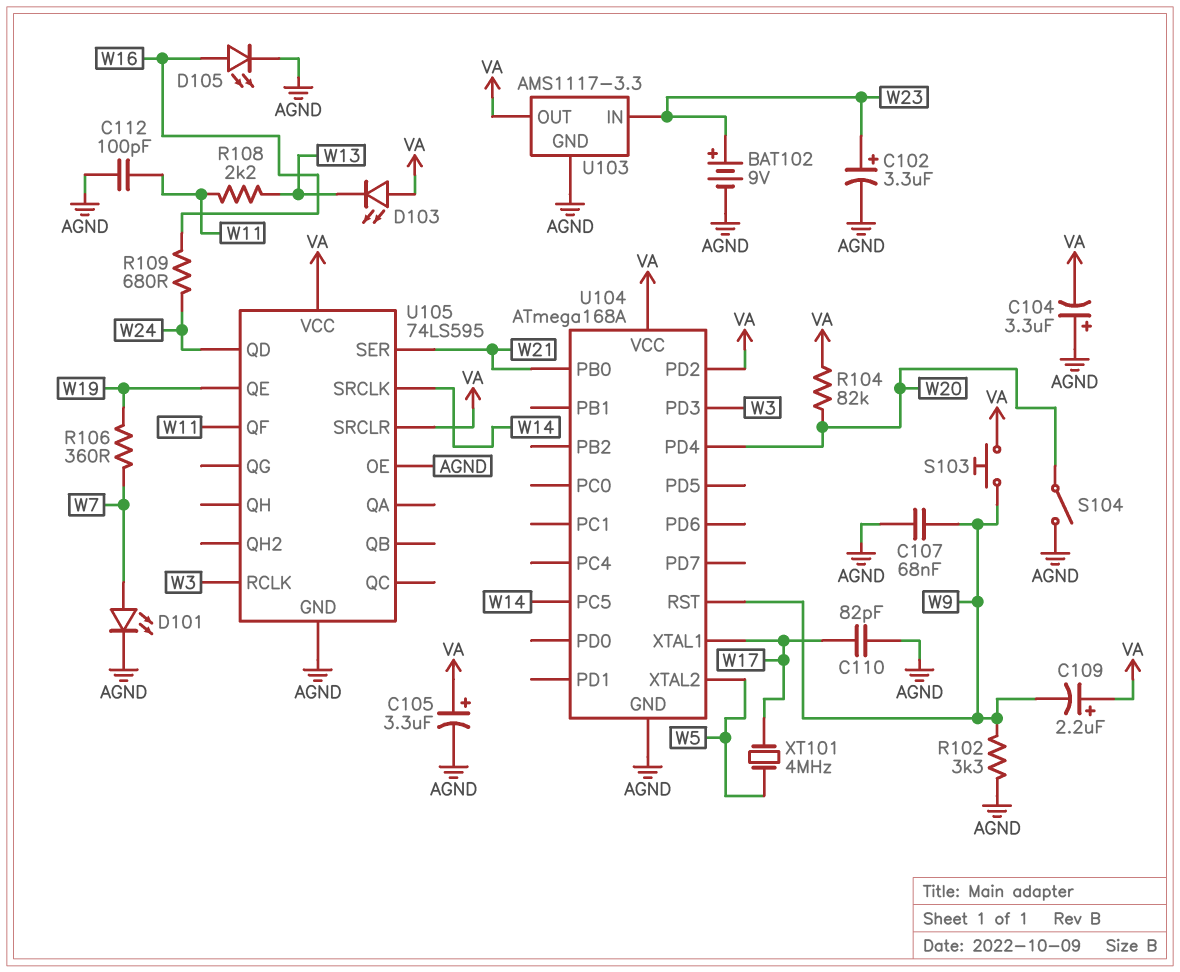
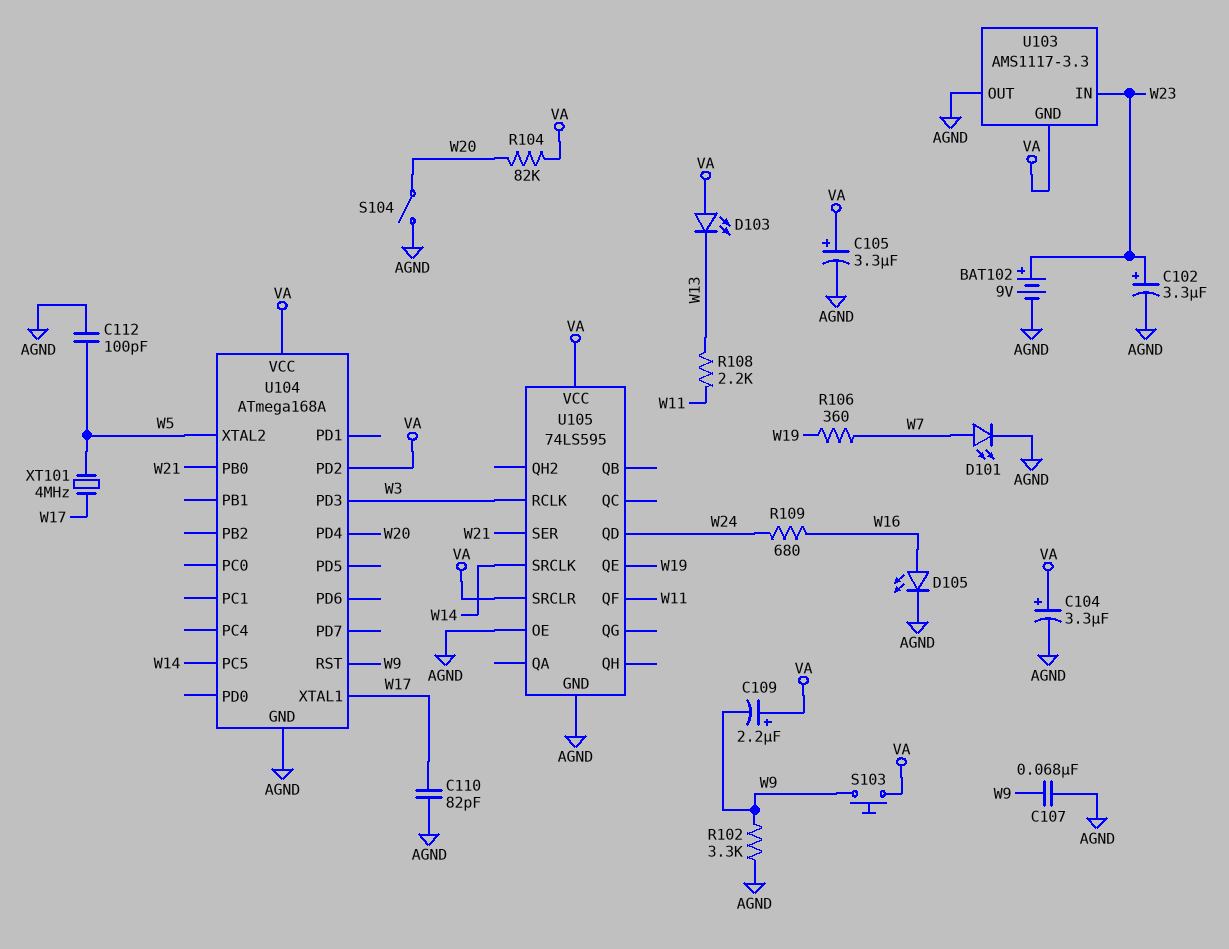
C104: 3.3uF (plus AGND, minus VA) -> 3.3uF (plus VA, minus AGND)
C112: 100pF (AGND, W11) -> 100pF (AGND, W5)
U103 pin GND: AGND -> VA
U103 pin OUT: VA -> AGND

